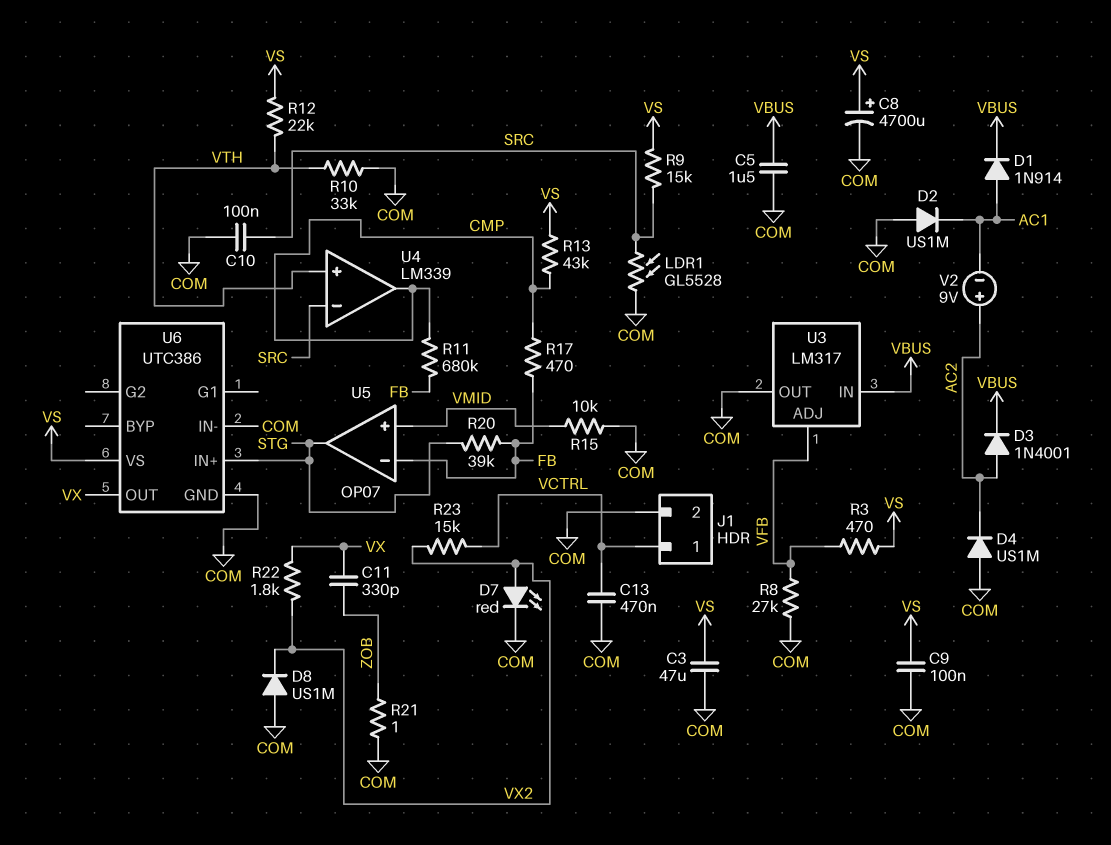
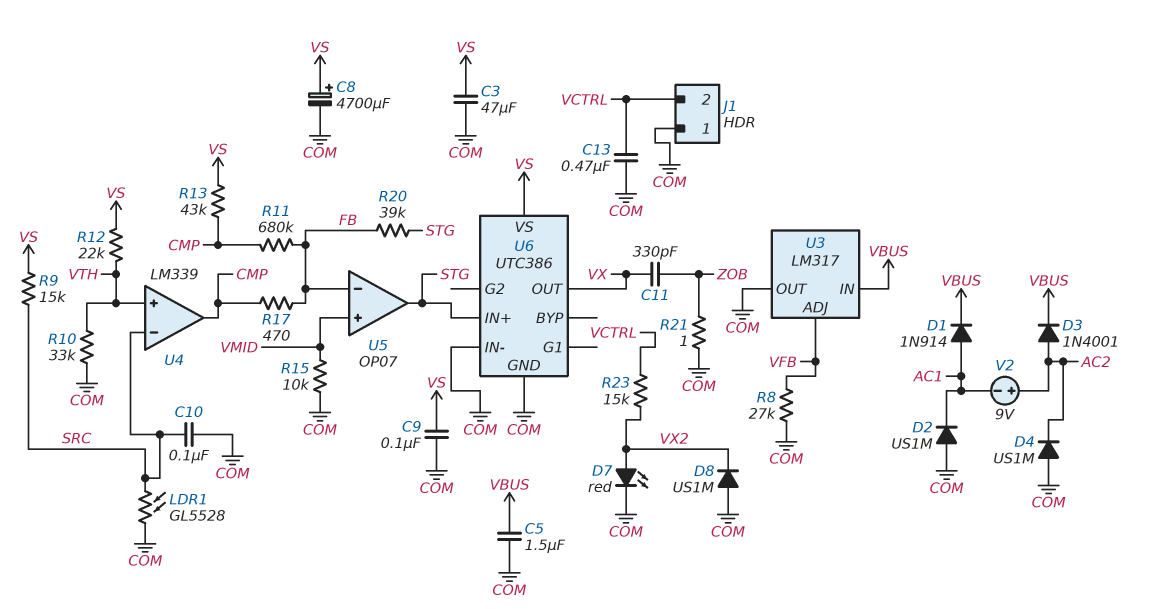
J1 pin 1: VCTRL -> COM
J1 pin 2: COM -> VCTRL
R3: 470 (VFB, VS) -> none
R22: 1.8k (VX, VX2) -> none

